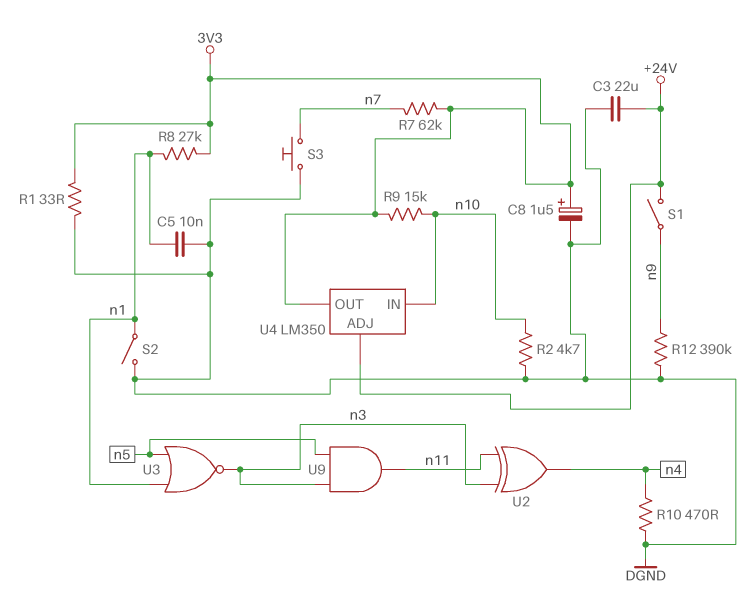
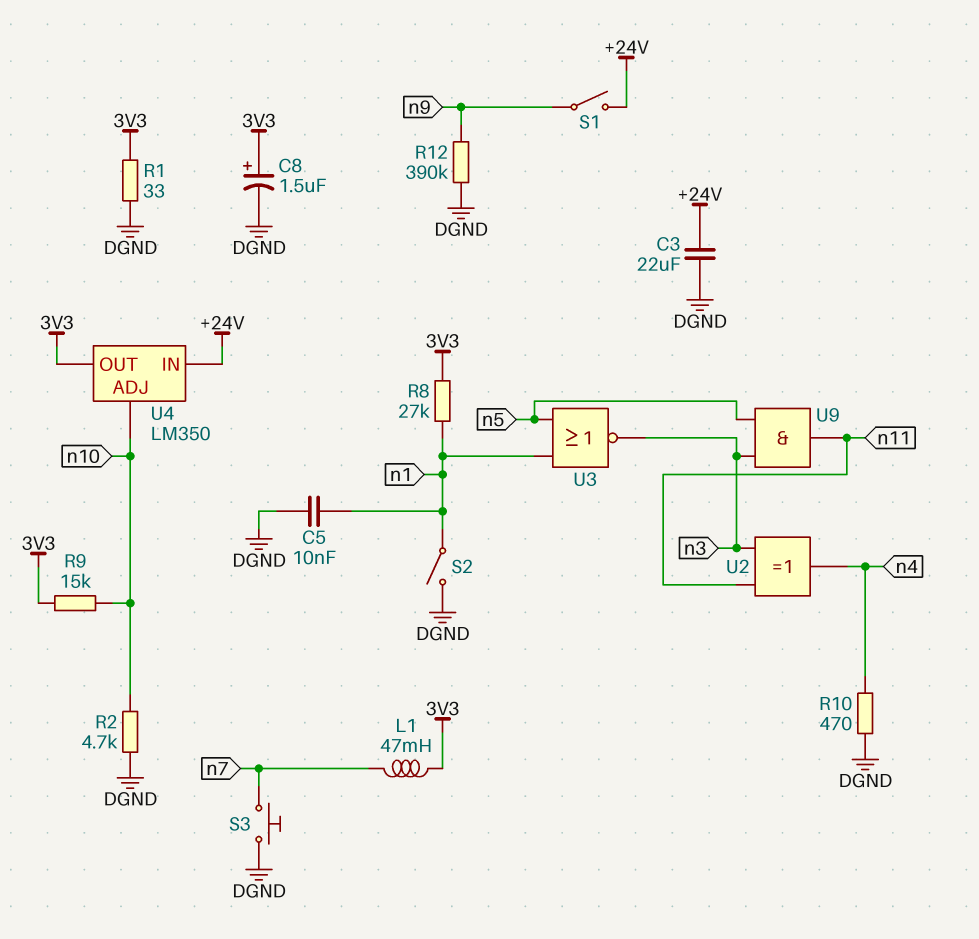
L1: none -> 47mH (3V3, n7)
R7: 62k (3V3, n7) -> none
U4 pin ADJ: +24V -> n10
U4 pin IN: n10 -> +24V

